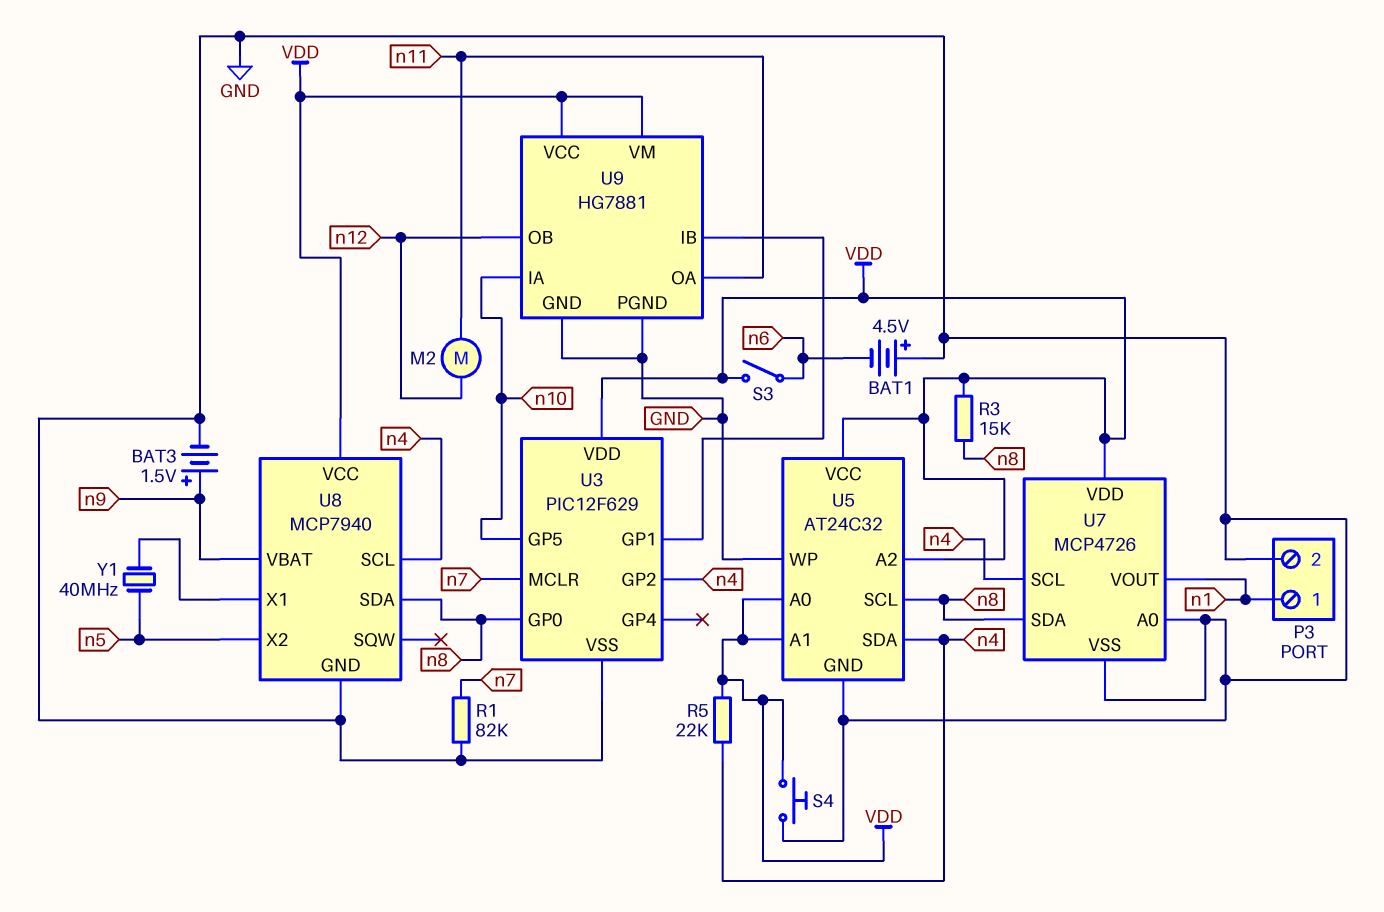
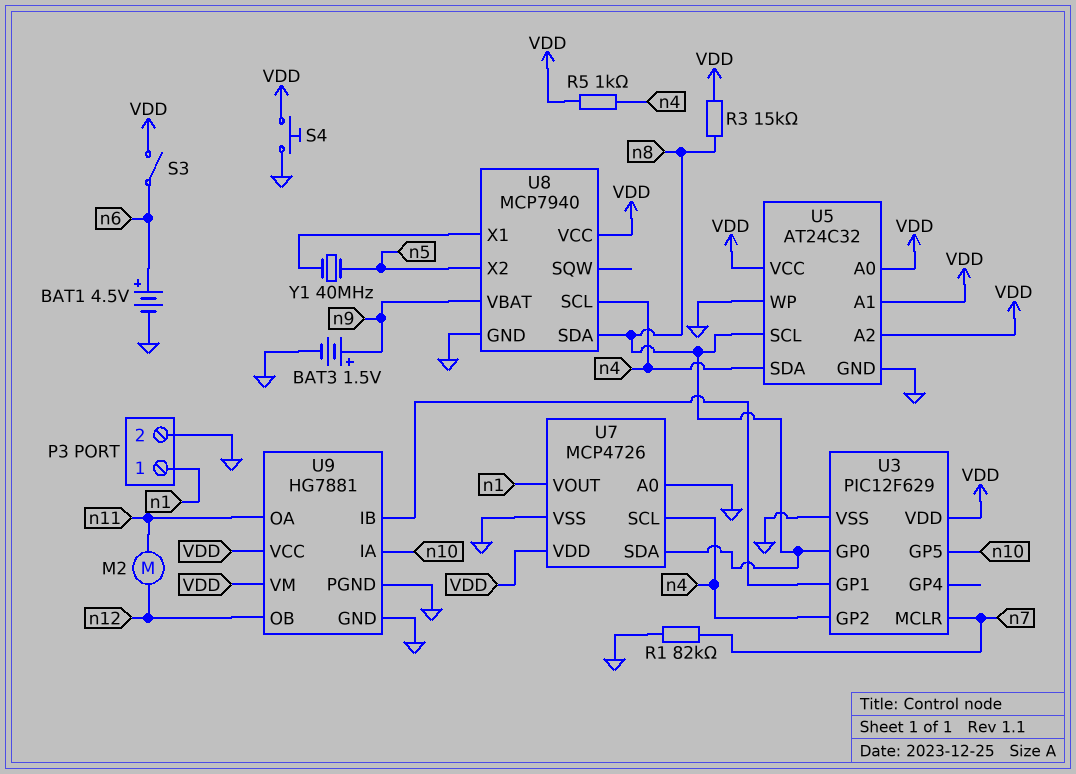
BAT1: 4.5V (plus GND, minus n6) -> 4.5V (plus n6, minus GND)
R5: 22k (VDD, n4) -> 1k (VDD, n4)

